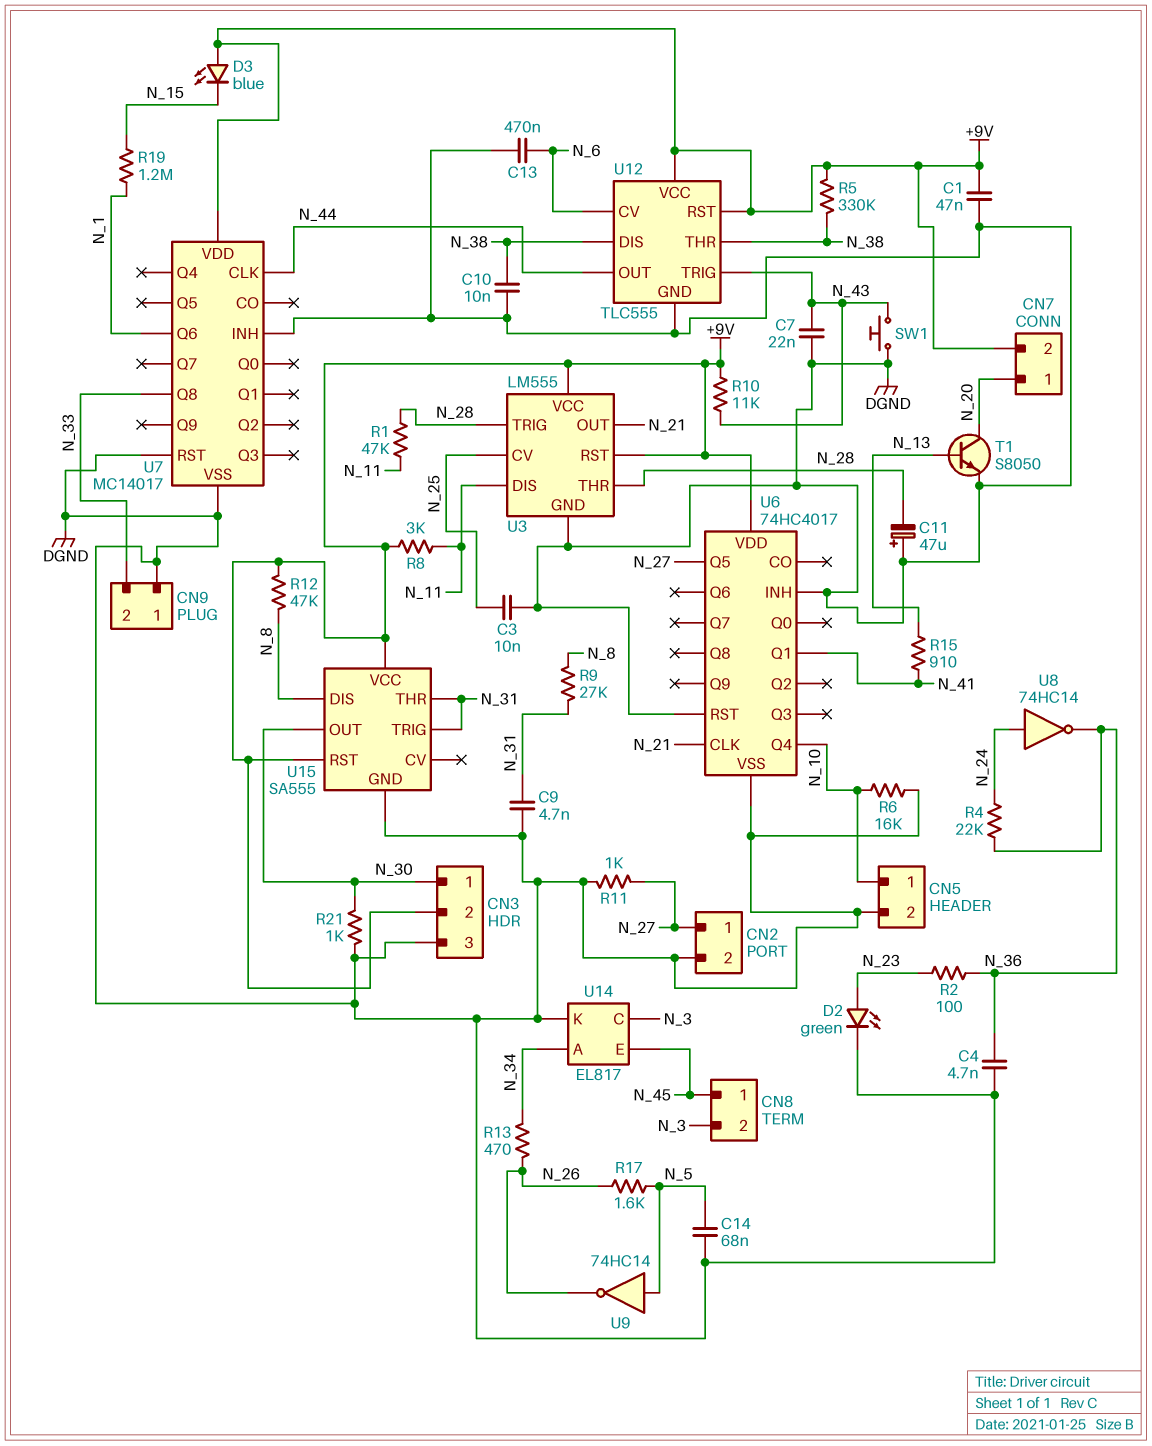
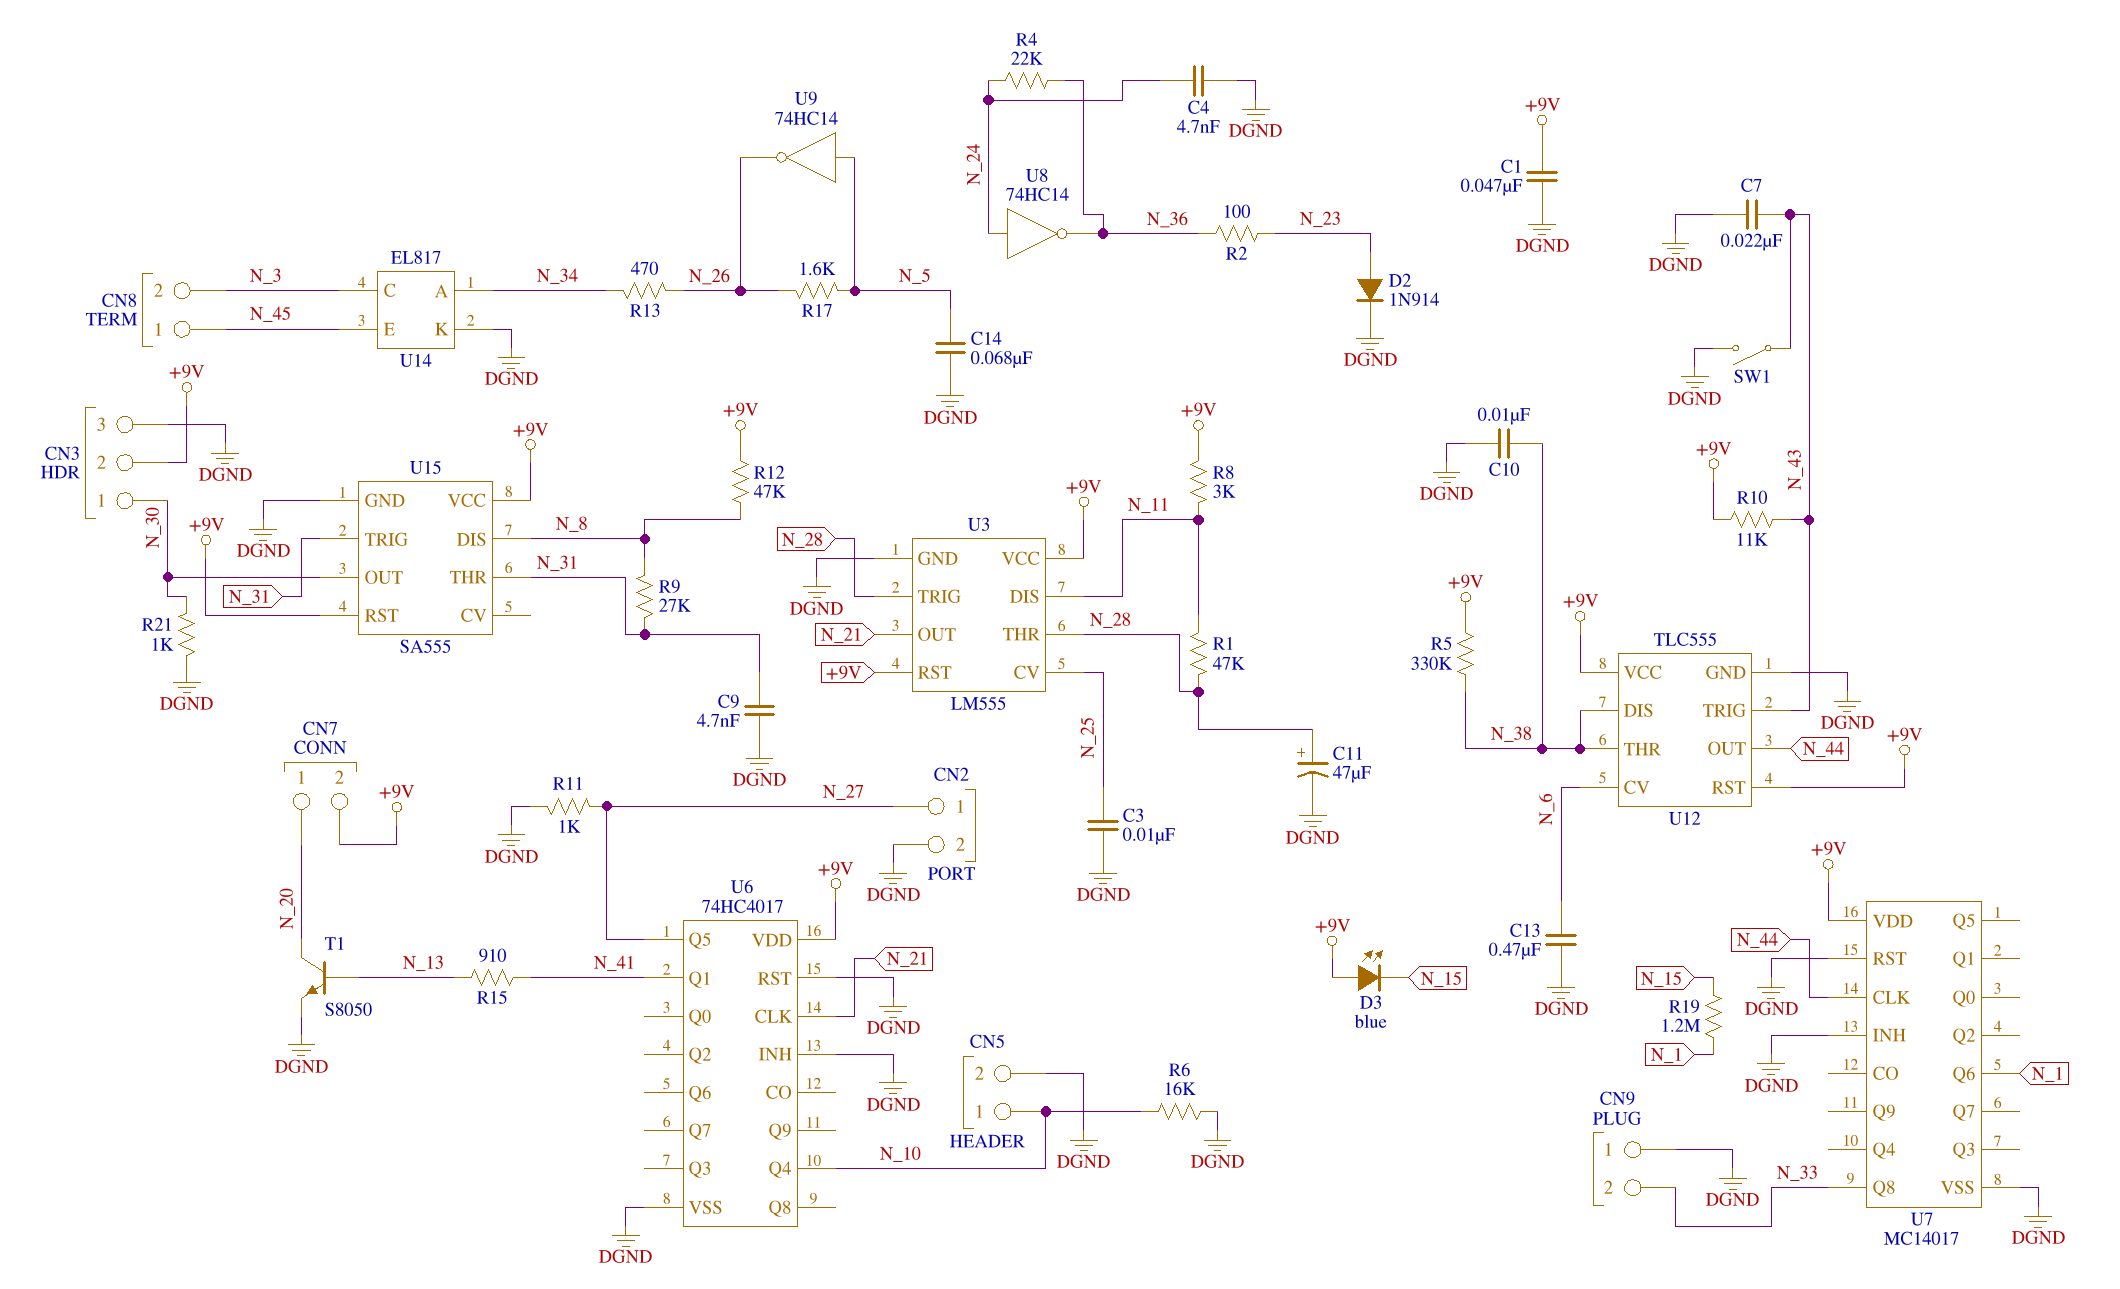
C4: 4.7nF (DGND, N_36) -> 4.7nF (DGND, N_24)
C11: 47uF (plus DGND, minus N_28) -> 47uF (plus N_28, minus DGND)
D2: LED green (A N_23, K DGND) -> diode 1N914 (A N_23, K DGND)
SW1: button (DGND, N_43) -> switch (DGND, N_43)

